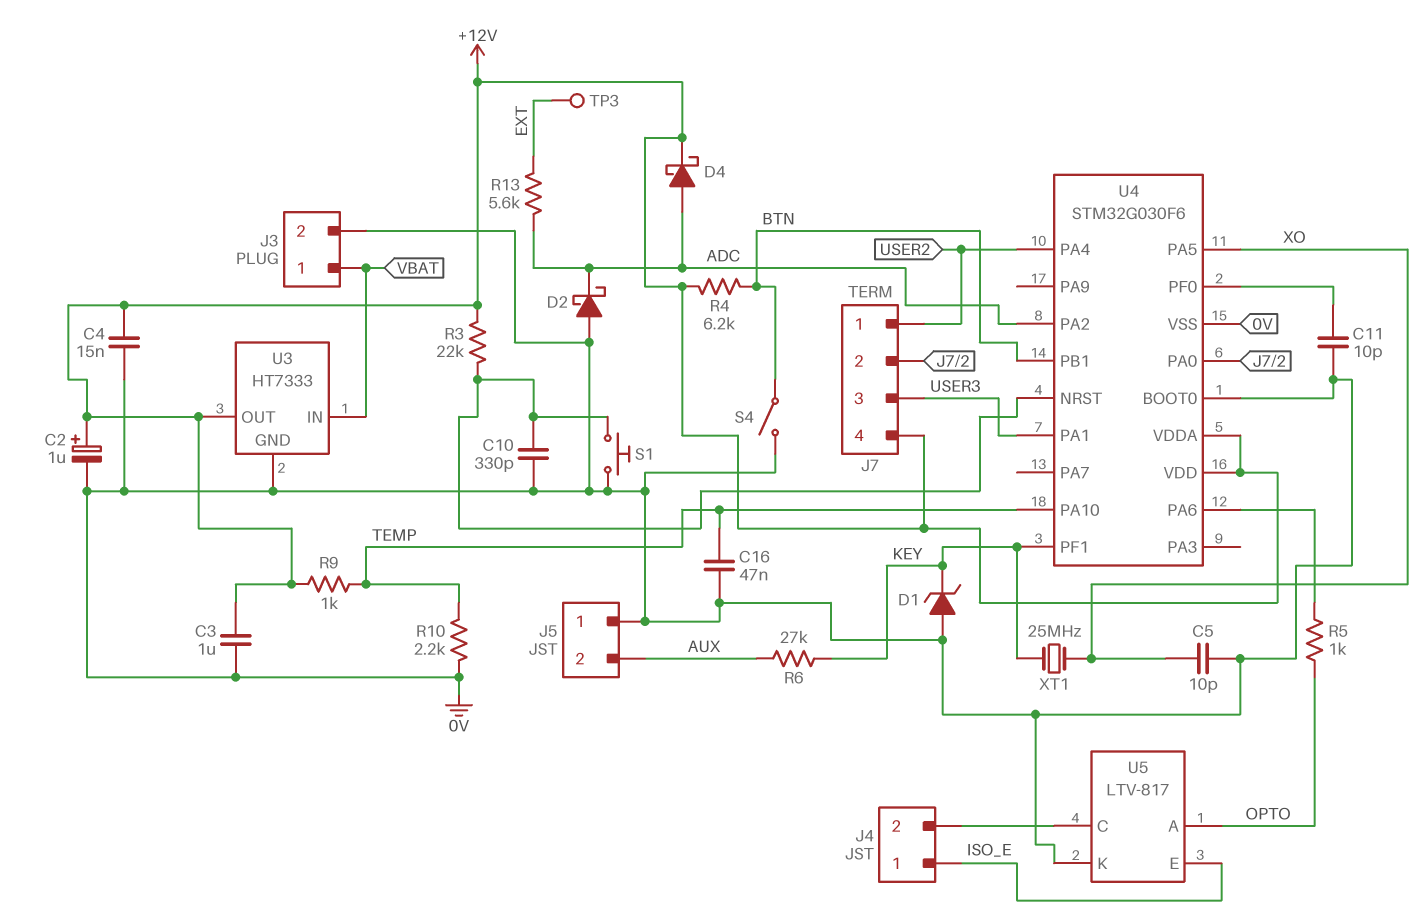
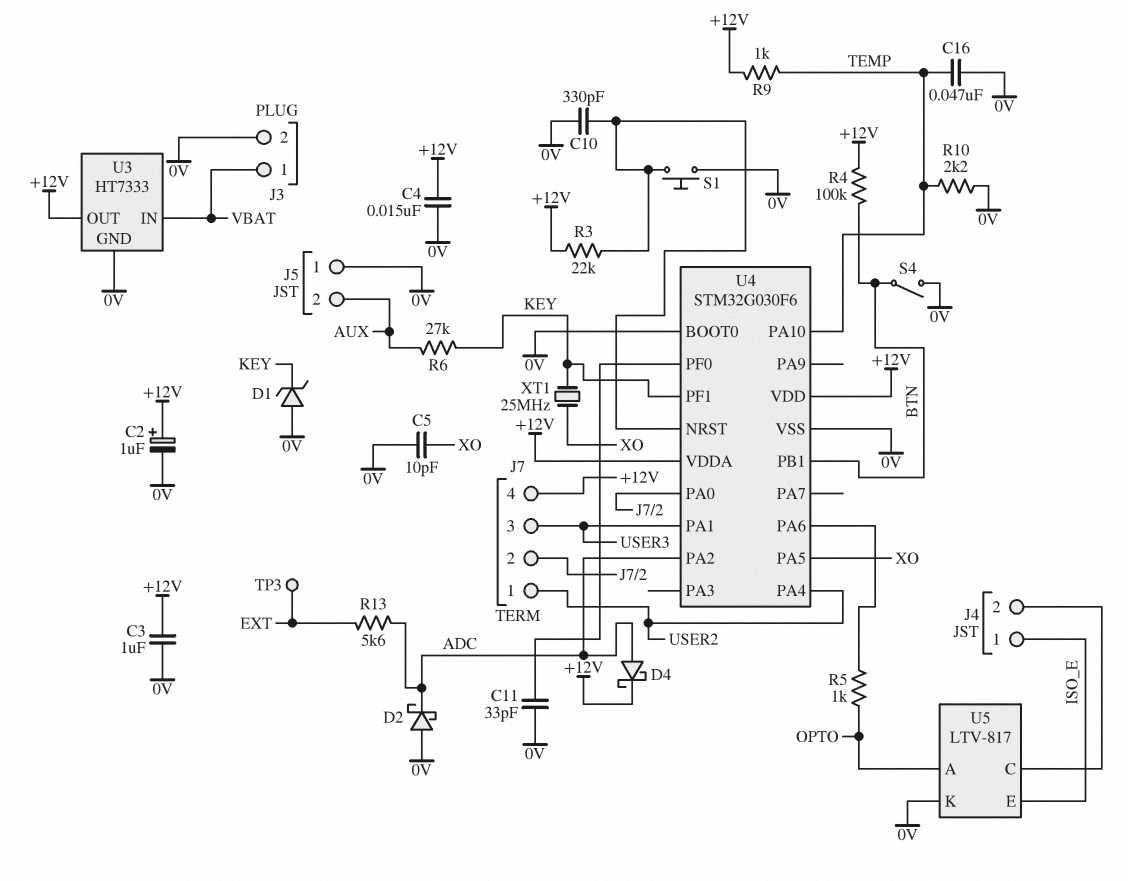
C11: 10pF (0V, U4/PF0) -> 33pF (0V, U4/PF0)
R4: 6.2k (+12V, BTN) -> 100k (+12V, BTN)

